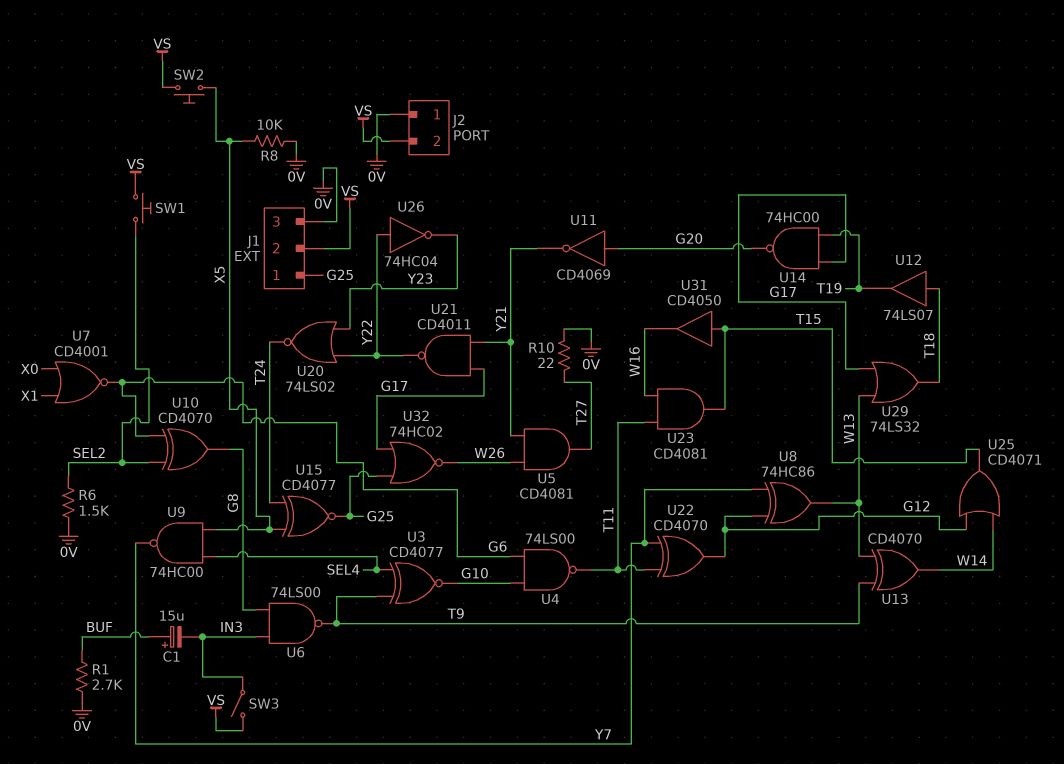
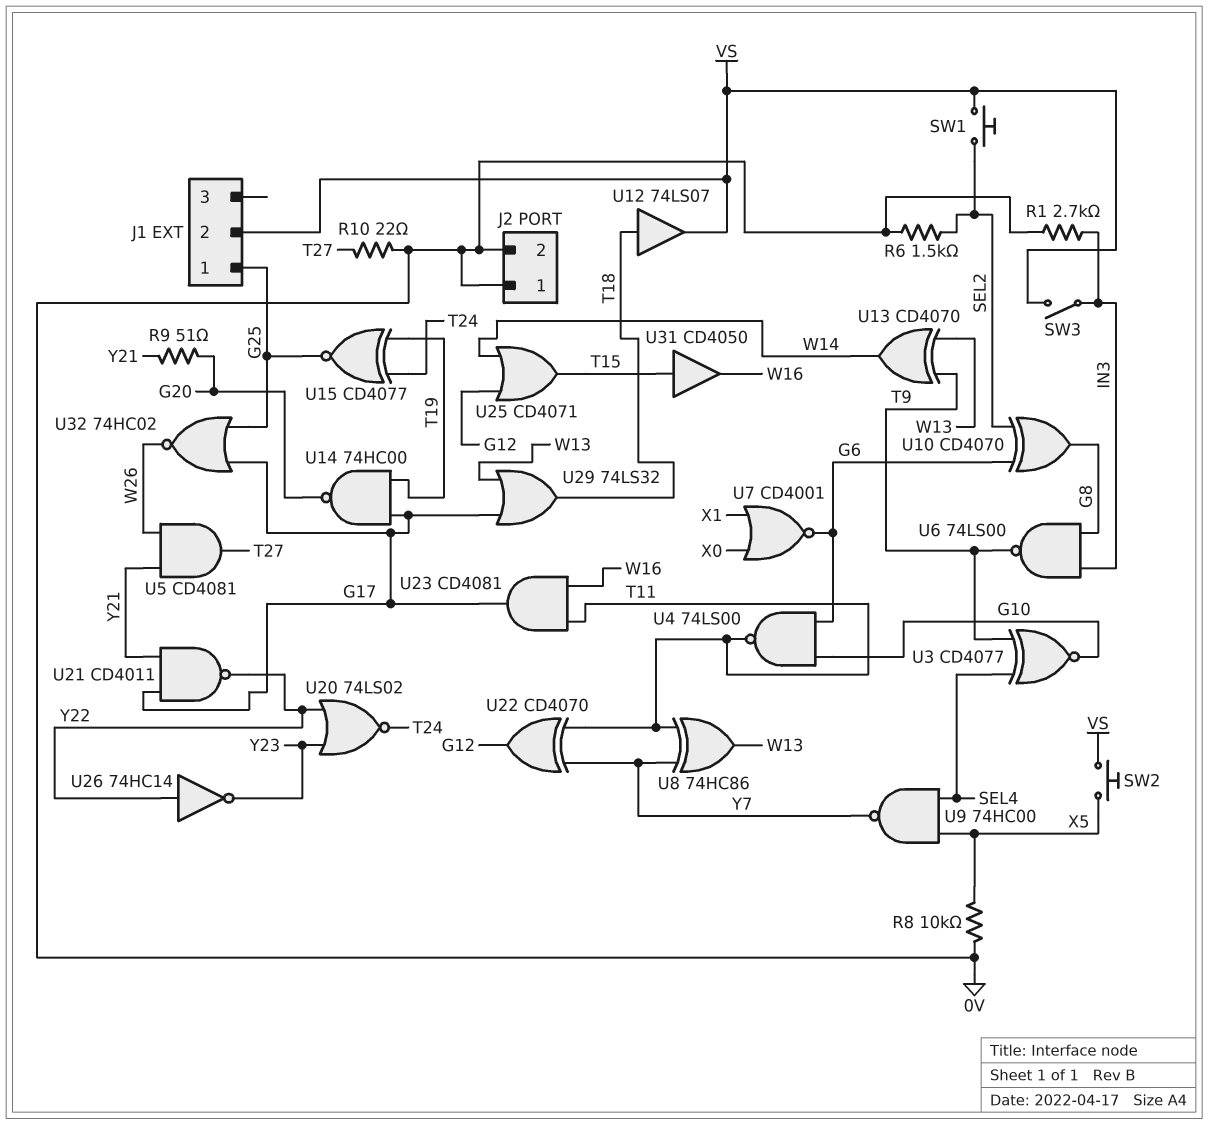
C1: 15uF (plus BUF, minus IN3) -> none
J1 pin 3: 0V -> none
J2 pin 2: VS -> 0V
R1: 2.7k (0V, BUF) -> 2.7k (0V, IN3)
R9: none -> 51 (G20, Y21)
U8: XOR 74HC86 (in G12, in Y7, out W13) -> XOR 74HC86 (in T11, in Y7, out W13)
U11: NOT CD4069 (in G20, out Y21) -> none
U12: buffer 74LS07 (in T18, out T19) -> buffer 74LS07 (in T18, out VS)
U15: XNOR CD4077 (in T24, in X5, out G25) -> XNOR CD4077 (in T19, in T24, out G25)
U23: AND CD4081 (in T11, in W16, out T15) -> AND CD4081 (in T11, in W16, out G17)
U26: NOT 74HC04 (in Y22, out Y23) -> NOT 74HC14 (in Y22, out Y23)

